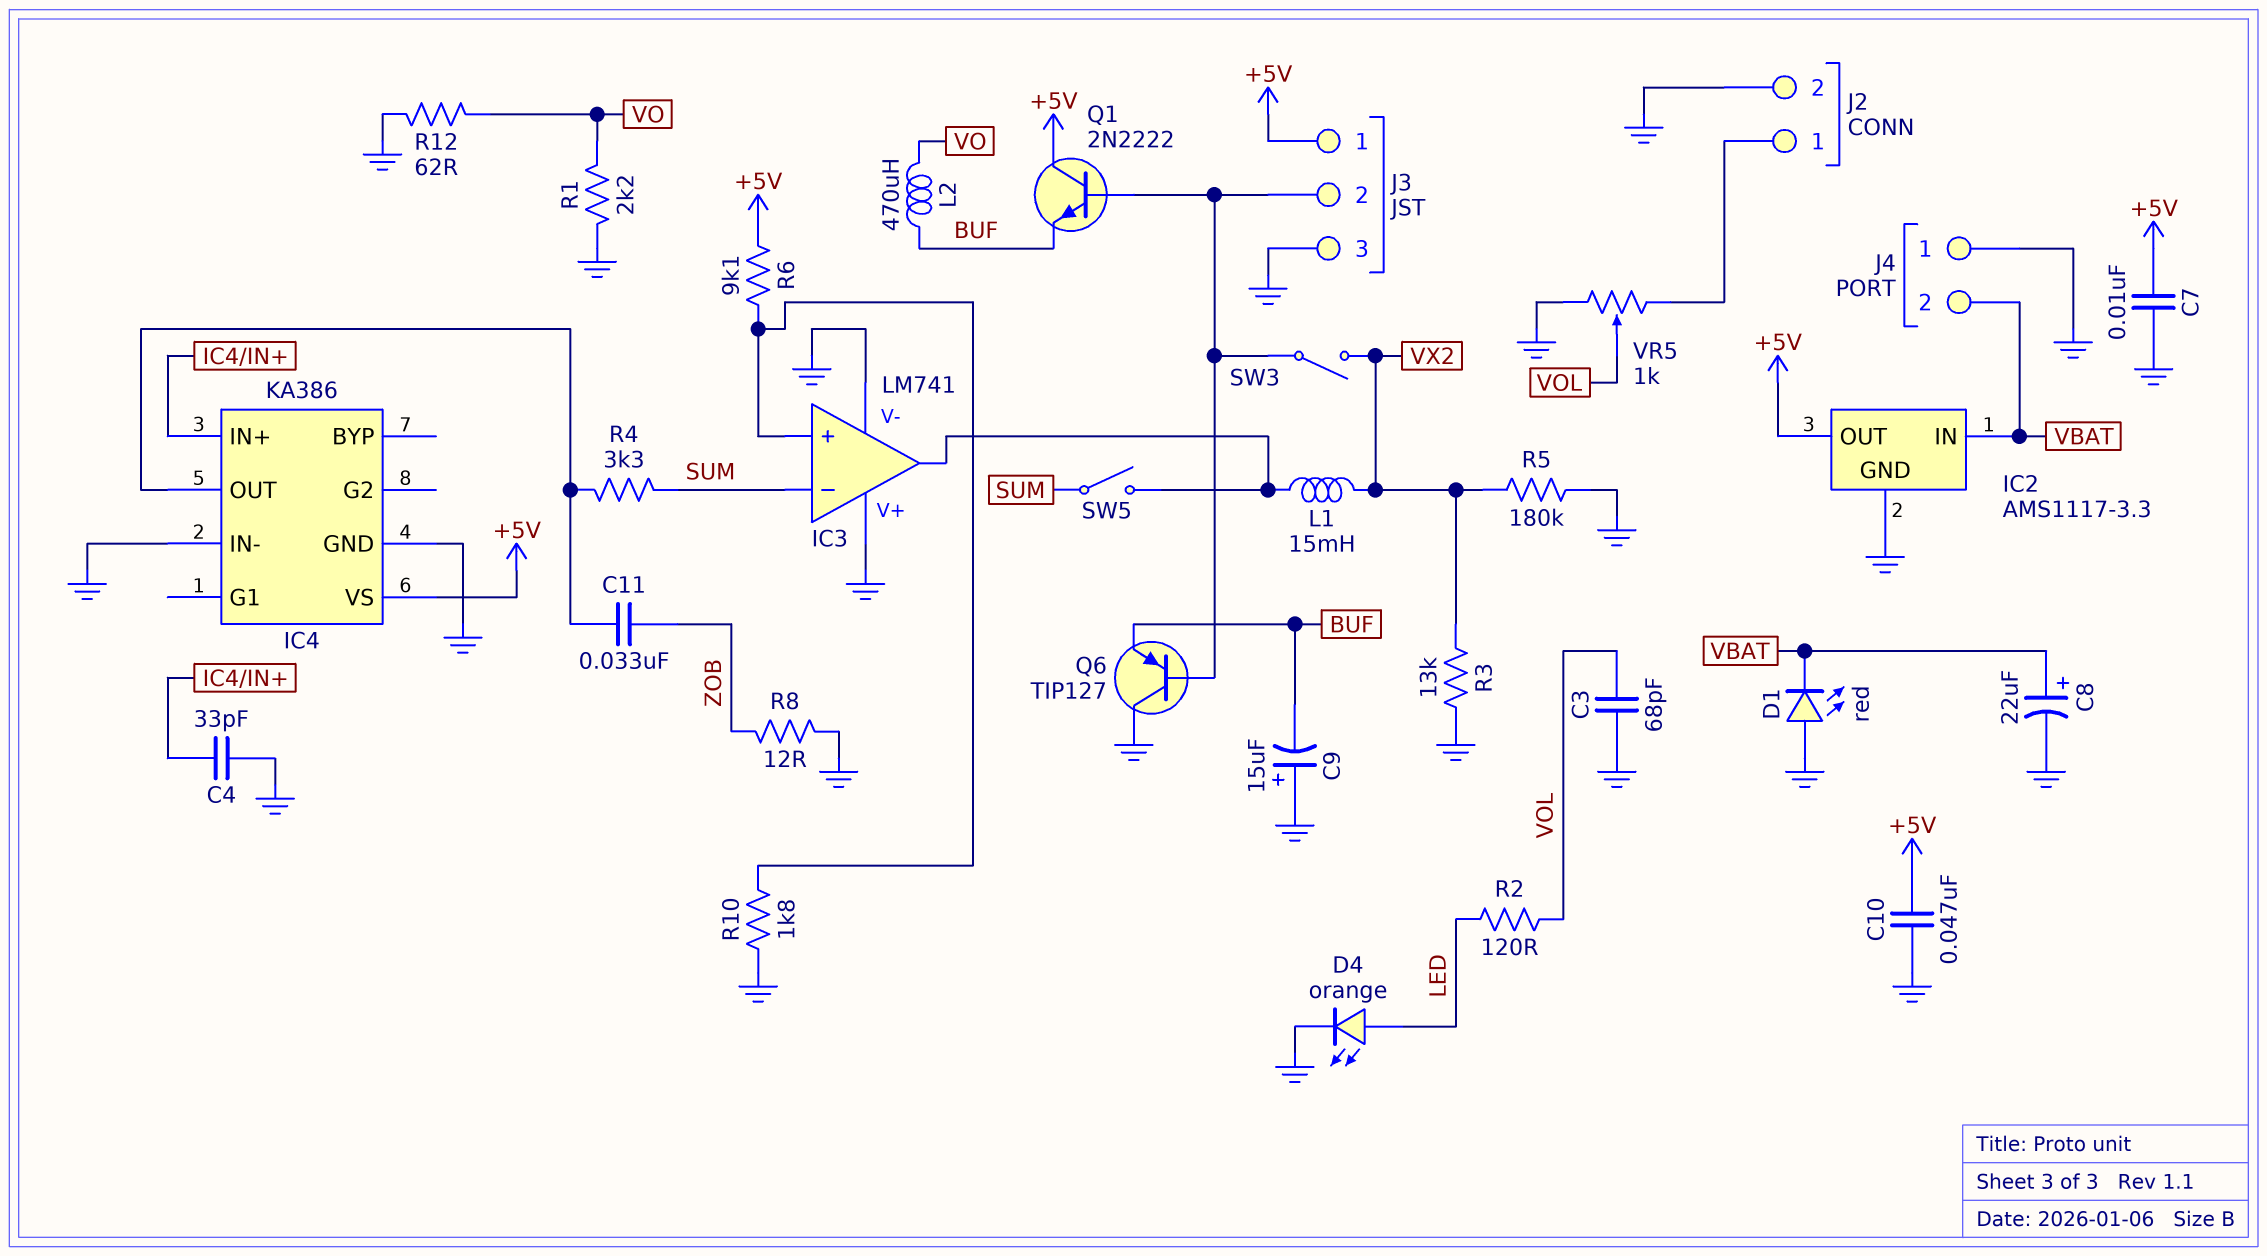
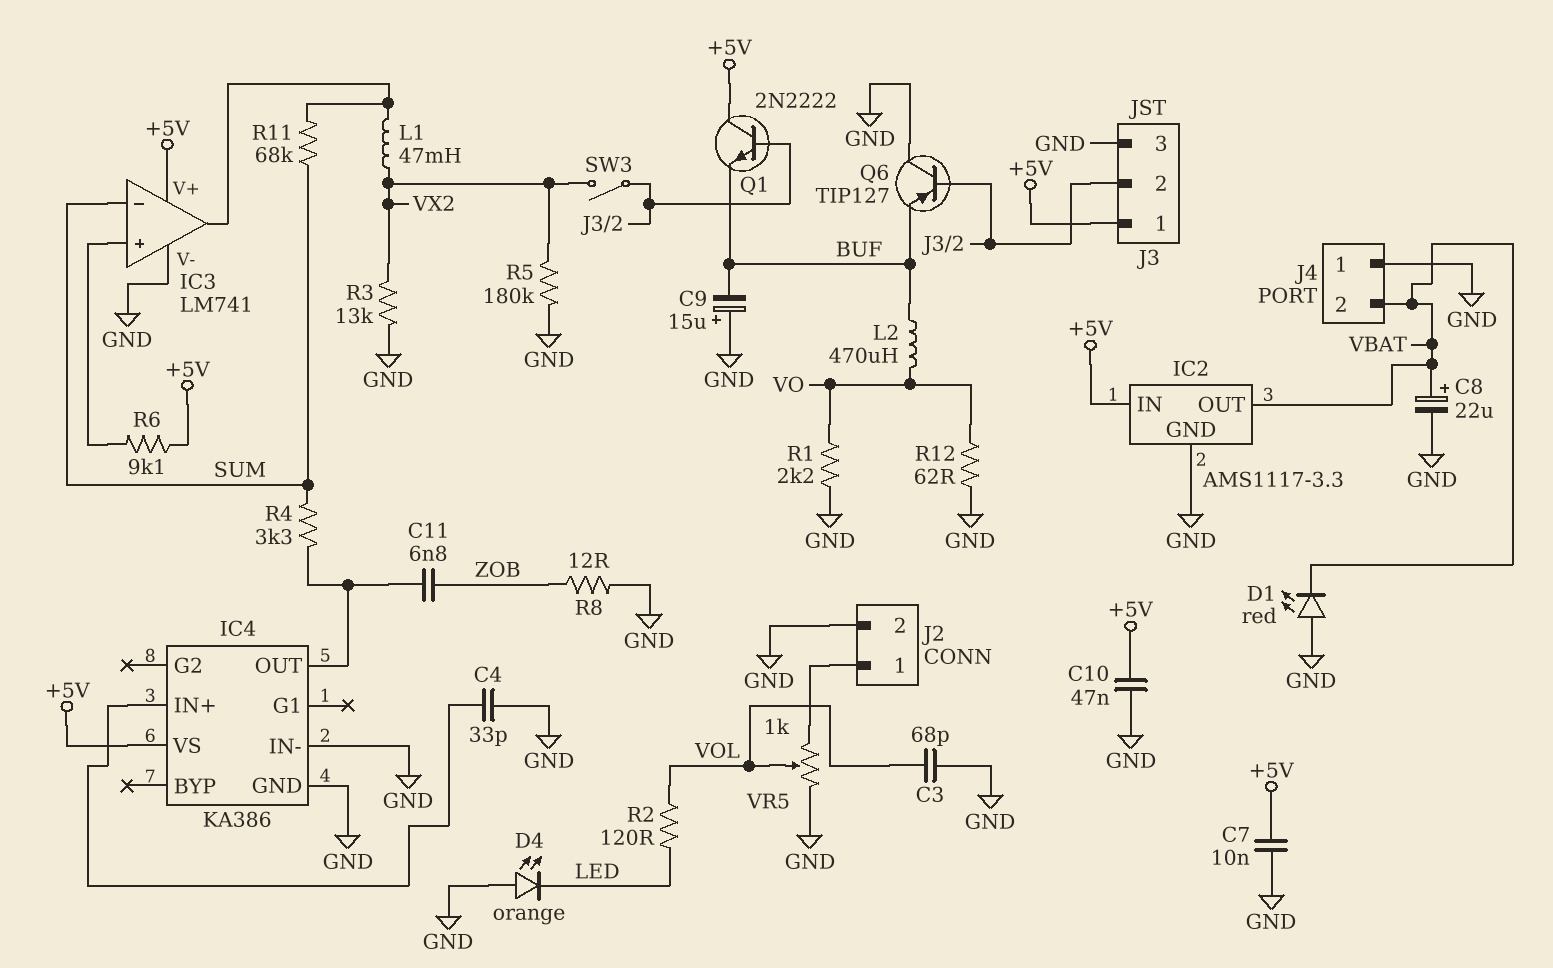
C11: 33nF (IC4/OUT, ZOB) -> 6.8nF (IC4/OUT, ZOB)
D4: LED orange (A LED, K GND) -> LED orange (A GND, K LED)
IC2 pin IN: VBAT -> +5V
IC2 pin OUT: +5V -> VBAT
IC3 pin V+: GND -> +5V
L1: 15mH (IC3/out, VX2) -> 47mH (IC3/out, VX2)
R10: 1.8k (GND, IC3/in+) -> none
R11: none -> 68k (IC3/out, SUM)
SW5: switch (IC3/out, SUM) -> none

